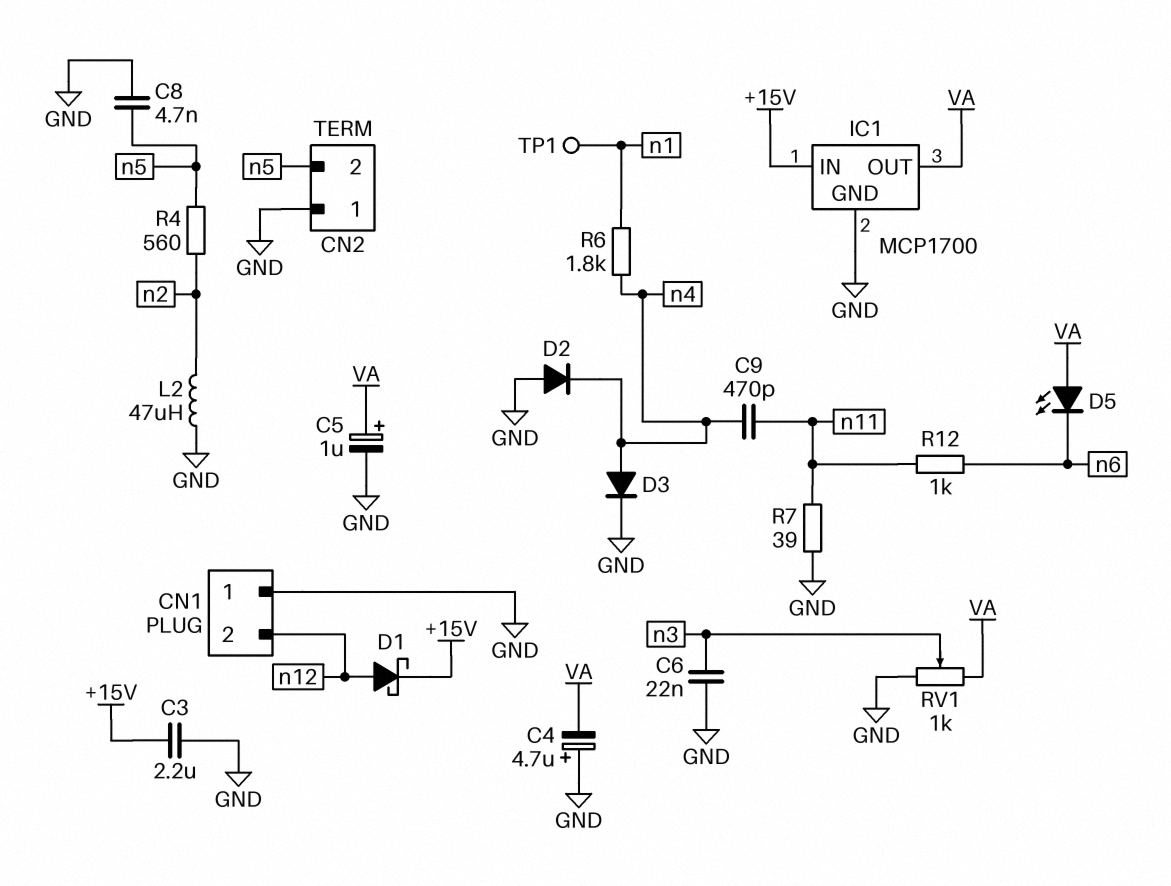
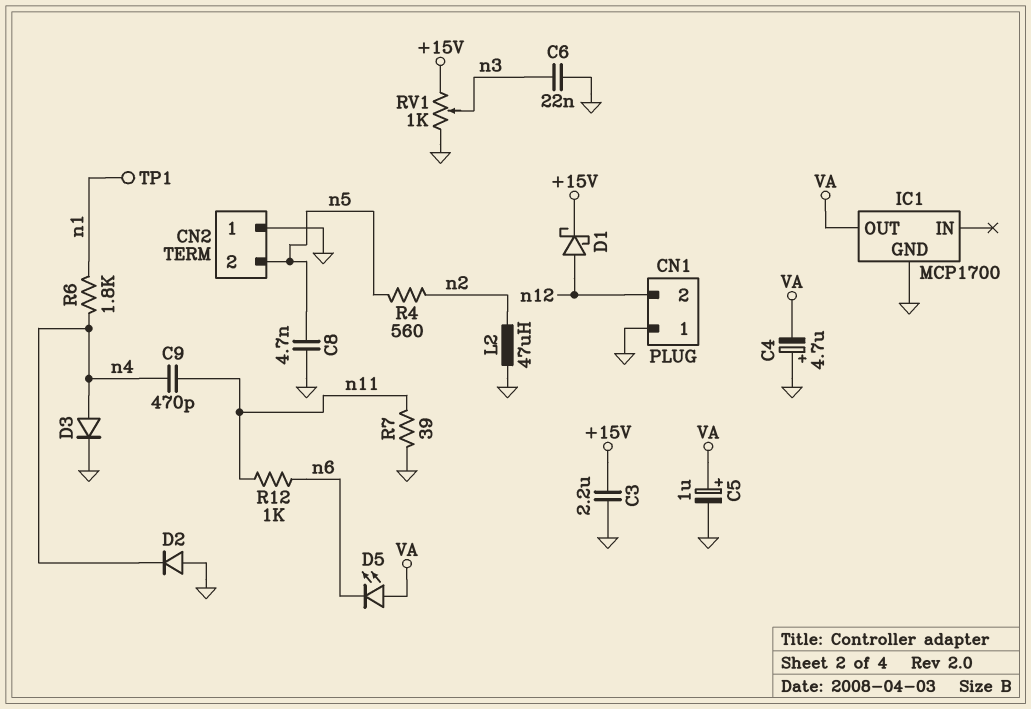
IC1 pin IN: +15V -> none
RV1: 1k (GND, VA, wiper n3) -> 1k (+15V, GND, wiper n3)

